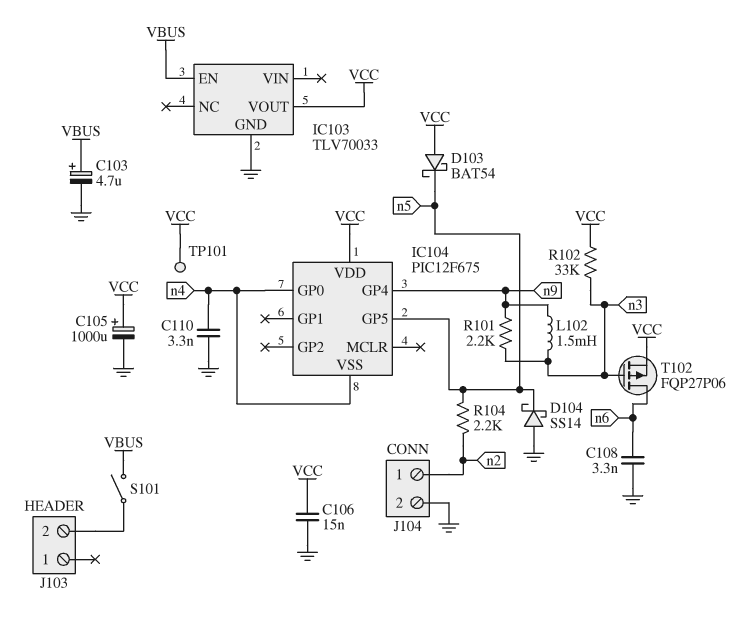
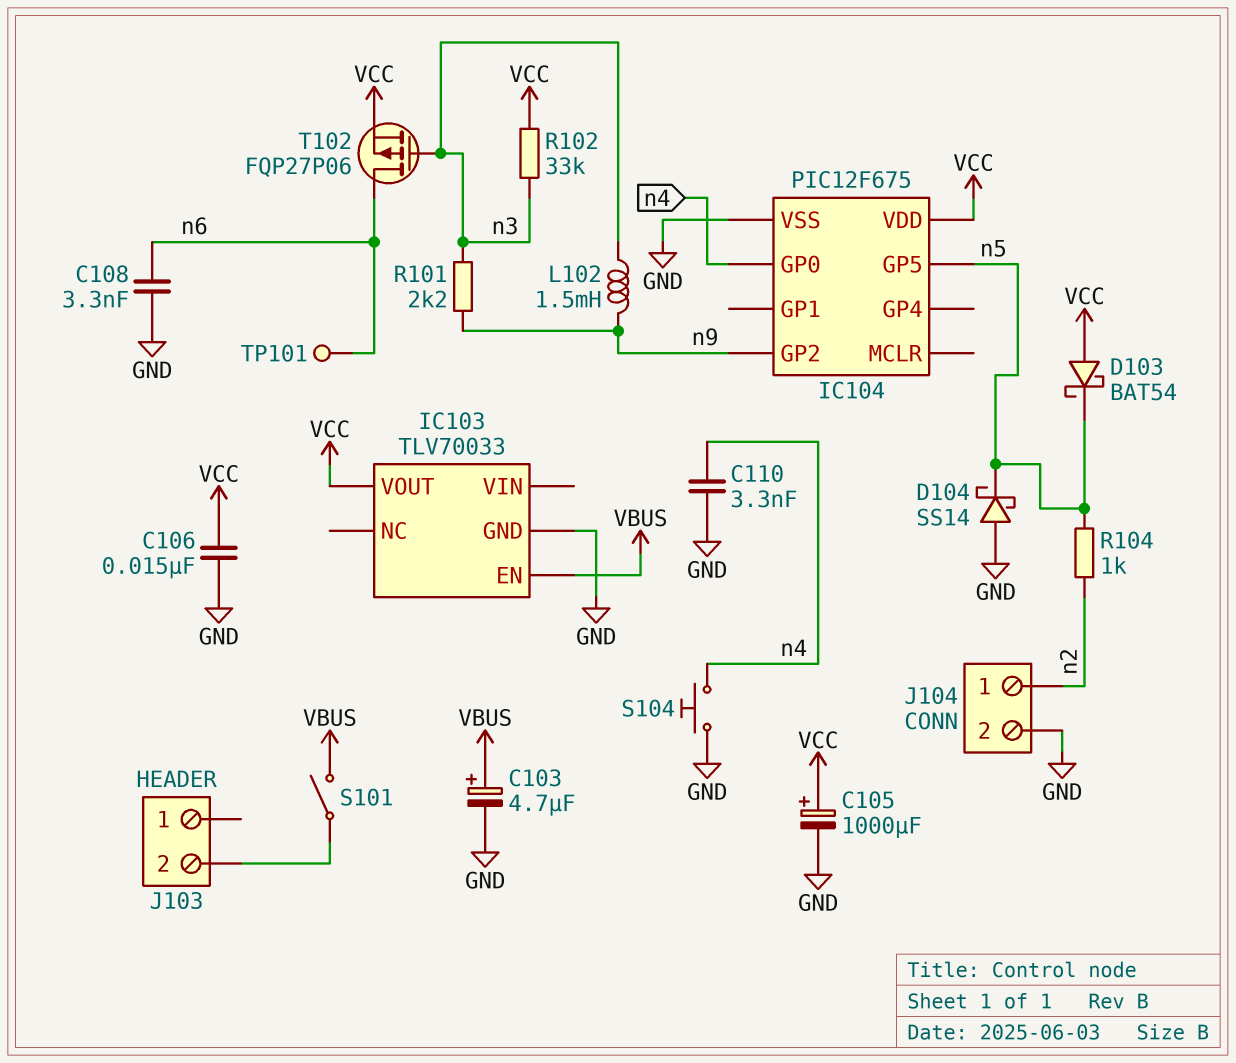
IC104 pin GP2: none -> n9
IC104 pin GP4: n9 -> none
IC104 pin VSS: n4 -> GND
R104: 2.2k (n2, n5) -> 1k (n2, n5)
S104: none -> button (GND, n4)
TP101: test point (VCC) -> test point (n6)

